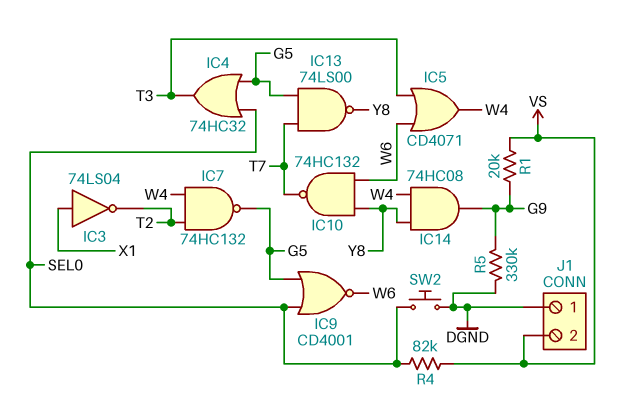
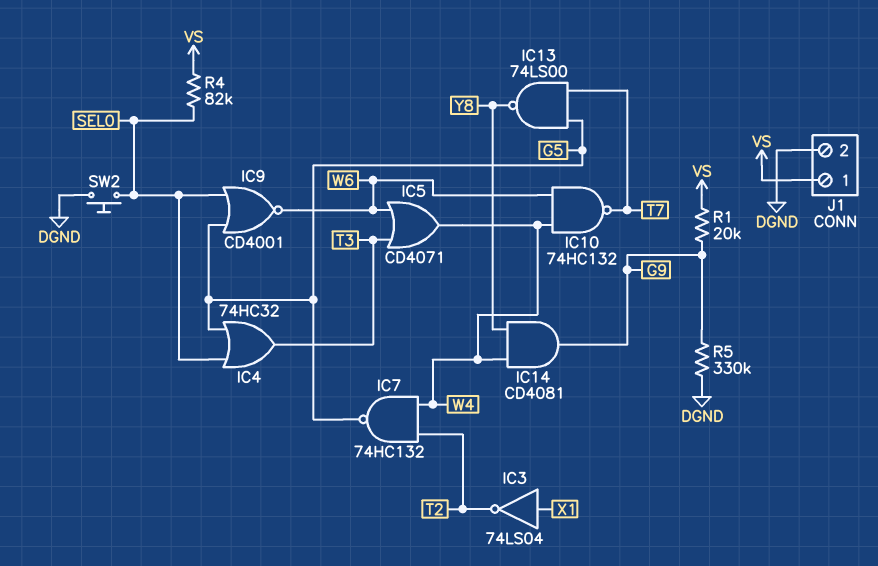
IC10: NAND 74HC132 (in W6, in Y8, out T7) -> NAND 74HC132 (in W4, in W6, out T7)
IC14: AND 74HC08 (in W4, in Y8, out G9) -> AND CD4081 (in W4, in Y8, out G9)
J1 pin 1: DGND -> VS
J1 pin 2: VS -> DGND

